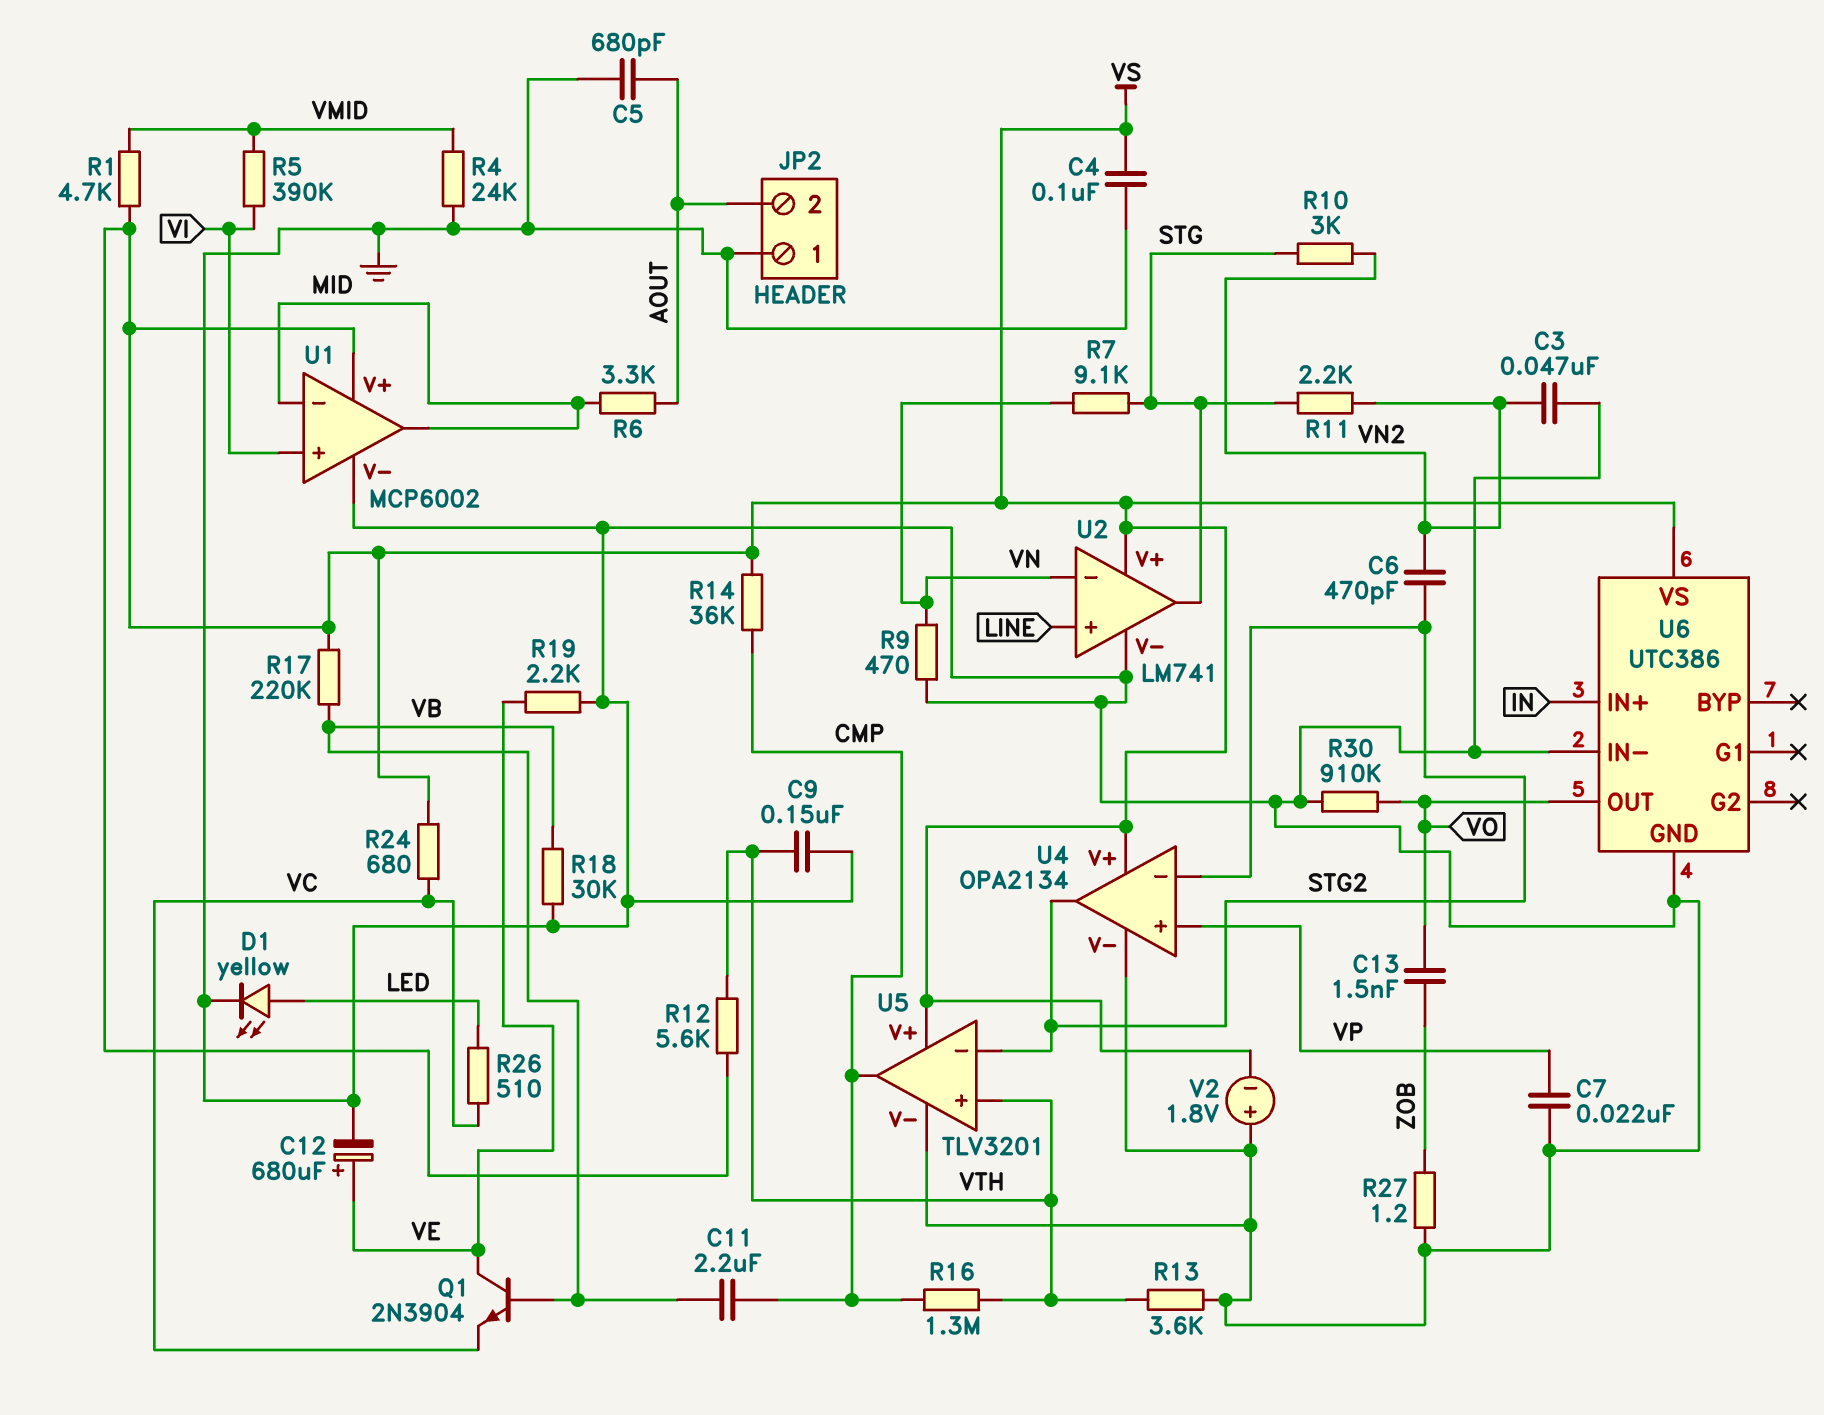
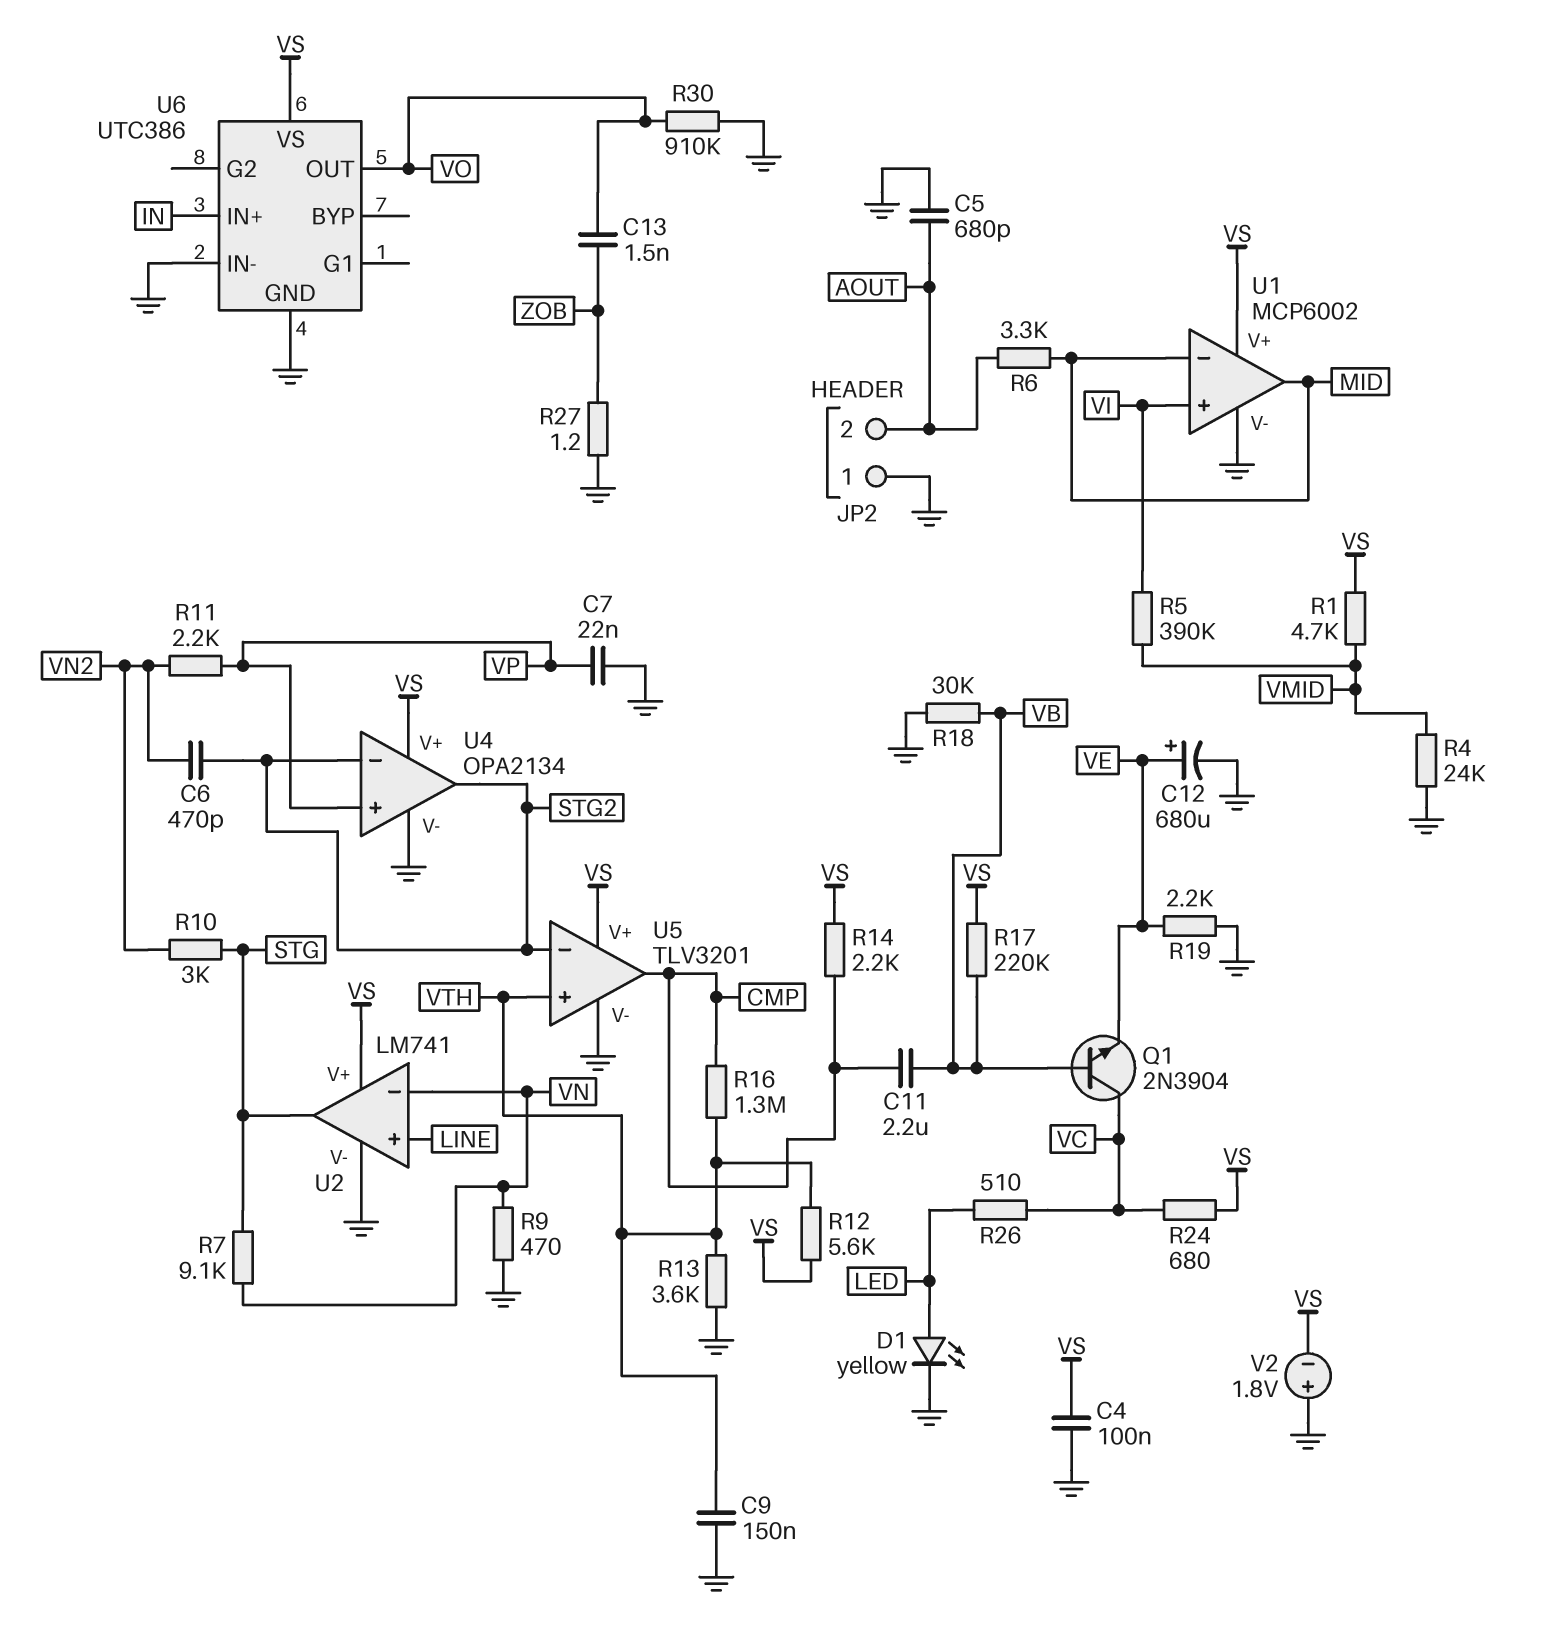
C3: 47nF (GND, VN2) -> none
Q1: NPN 2N3904 (B VB, C VE, E VC) -> NPN 2N3904 (B VB, C VC, E VE)
R11: 2.2k (STG, VN2) -> 2.2k (VN2, VP)
R14: 36k (CMP, VS) -> 2.2k (CMP, VS)

